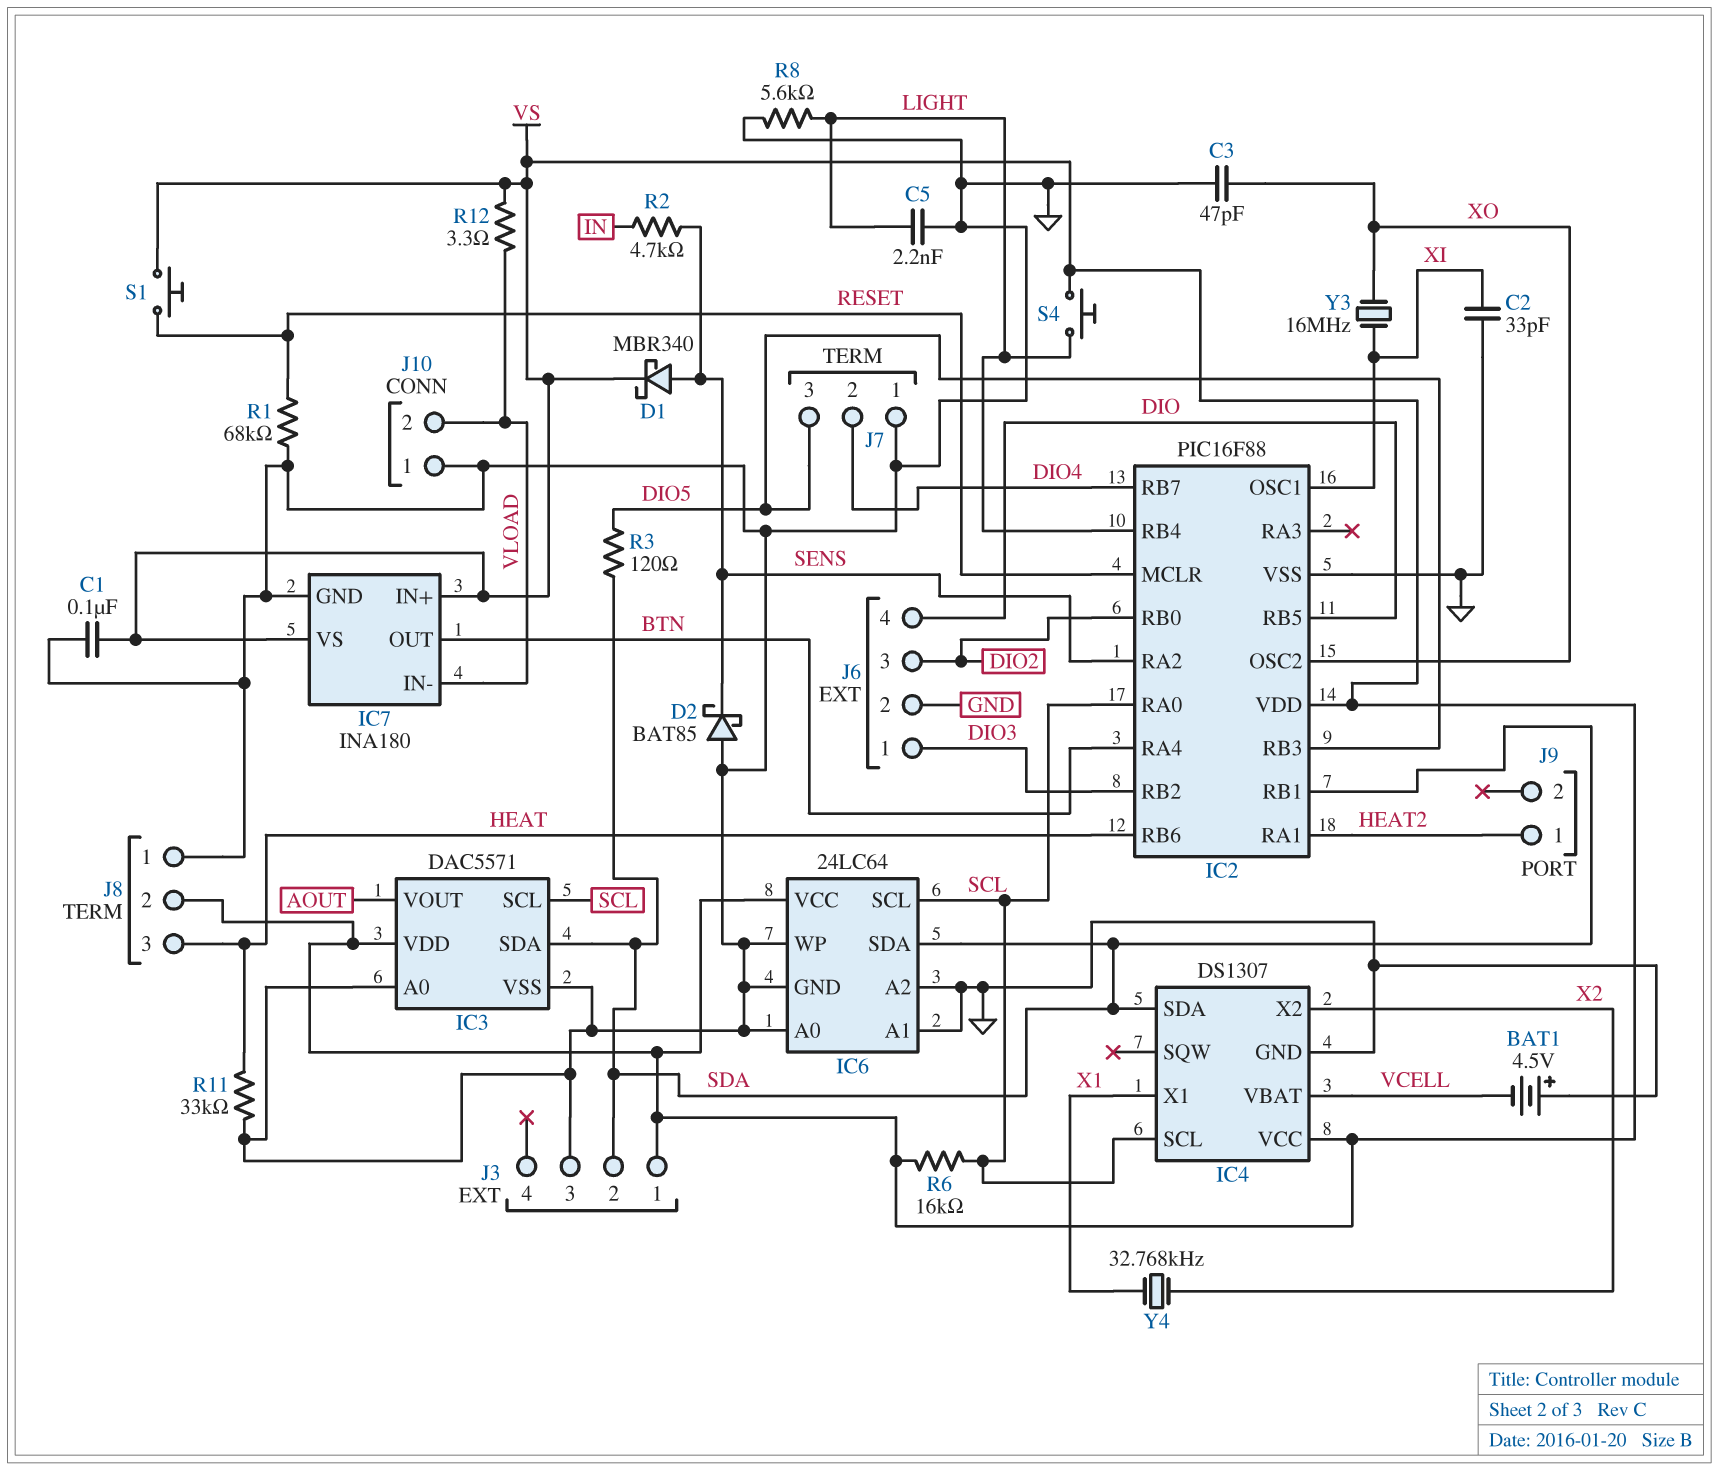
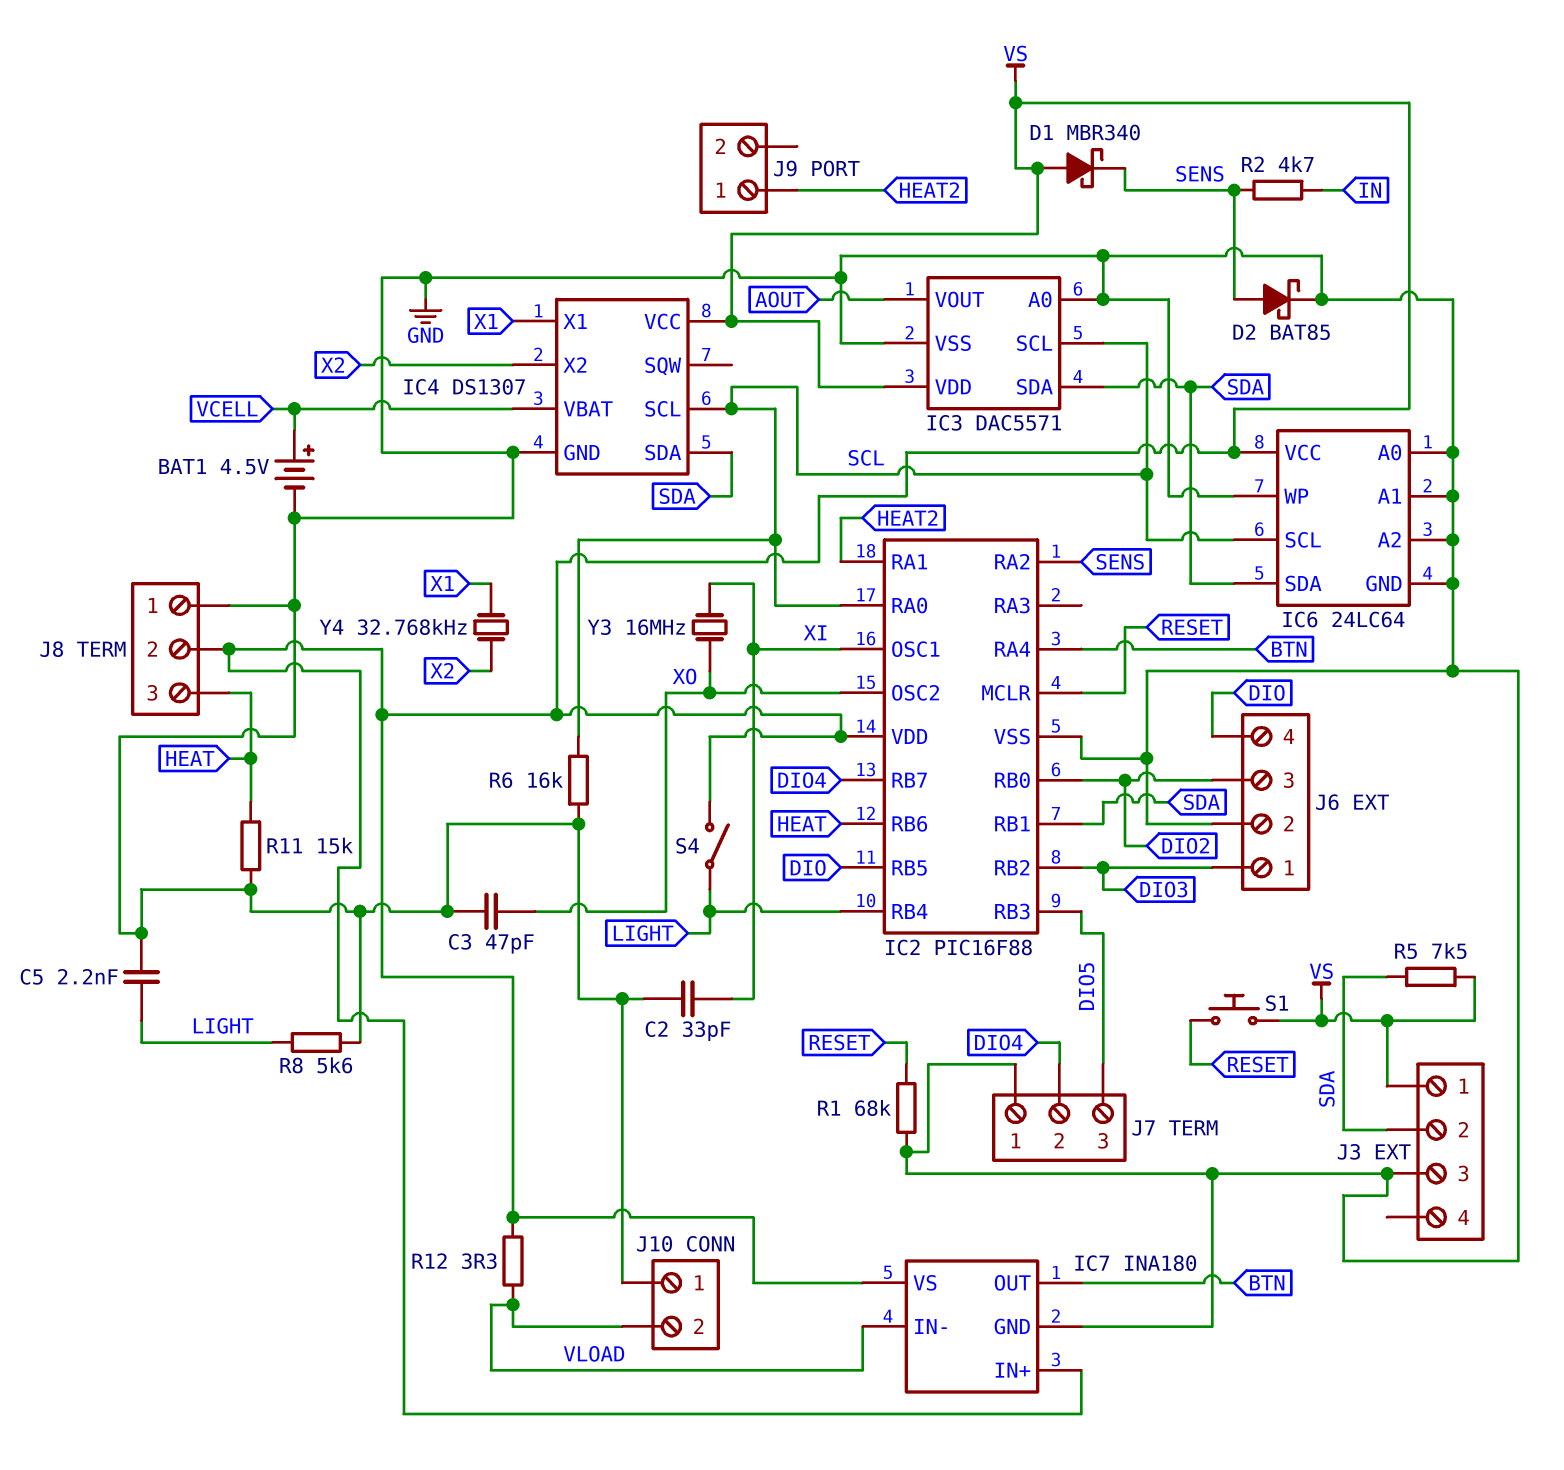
BAT1: 4.5V (plus GND, minus VCELL) -> 4.5V (plus VCELL, minus GND)
C1: 100nF (GND, VS) -> none
D1: schottky MBR340 (A SENS, K VS) -> schottky MBR340 (A VS, K SENS)
D2: schottky BAT85 (A GND, K SENS) -> schottky BAT85 (A SENS, K GND)
R3: 120 (DIO5, SDA) -> none
R5: none -> 7.5k (SDA, VS)
R6: 16k (SCL, VS) -> 16k (GND, SCL)
R11: 33k (GND, HEAT) -> 15k (GND, HEAT)
S4: button (LIGHT, VS) -> switch (LIGHT, VS)

